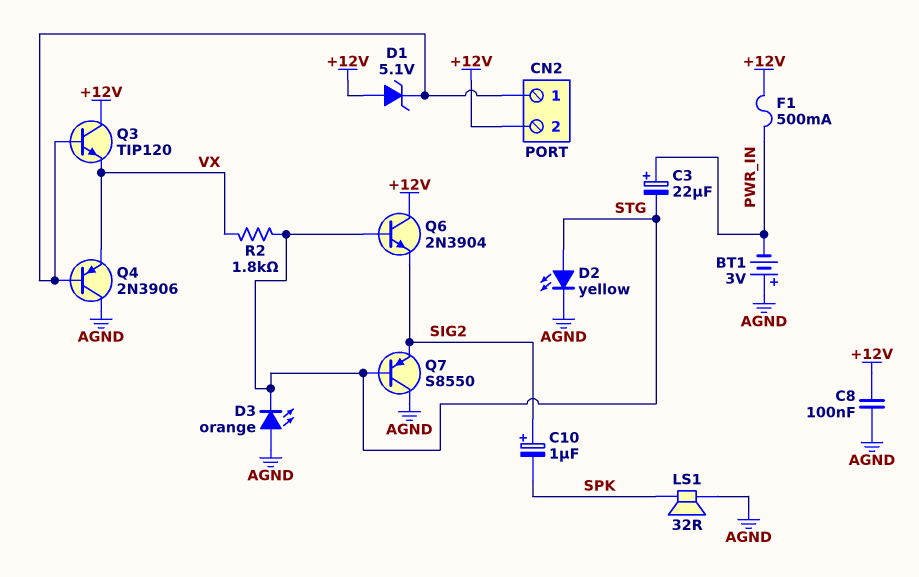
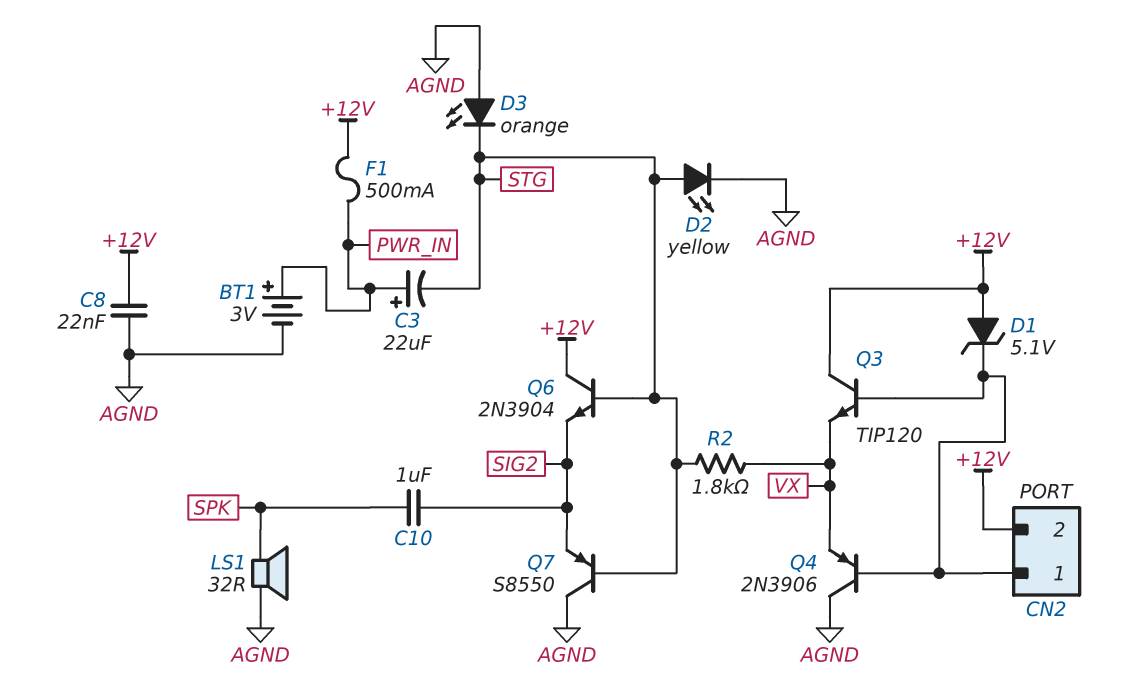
BT1: 3V (plus AGND, minus PWR_IN) -> 3V (plus PWR_IN, minus AGND)
C8: 100nF (+12V, AGND) -> 22nF (+12V, AGND)
C10: 1uF (plus SIG2, minus SPK) -> 1uF (SIG2, SPK)

